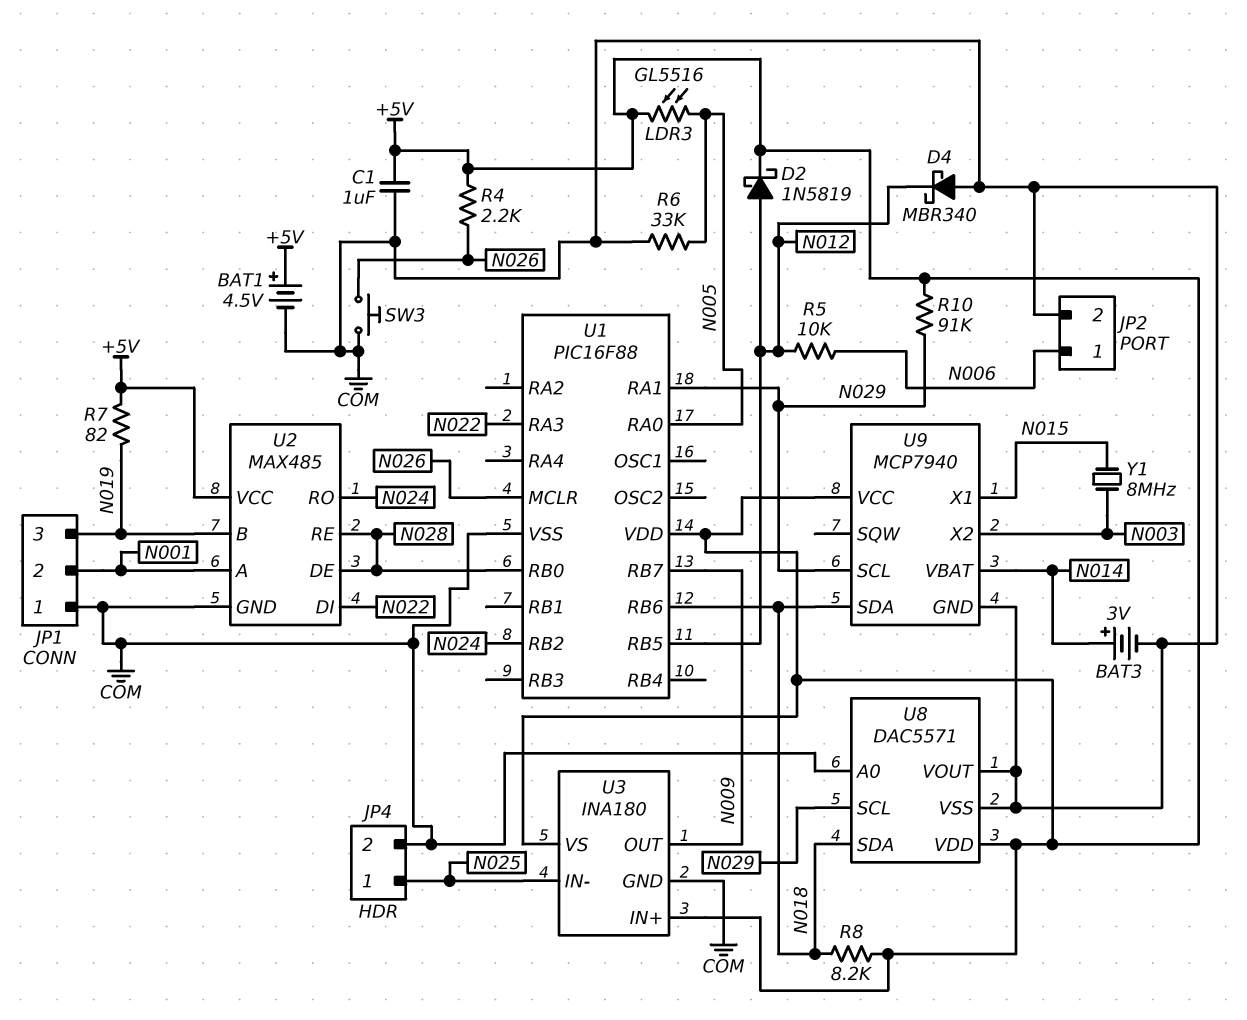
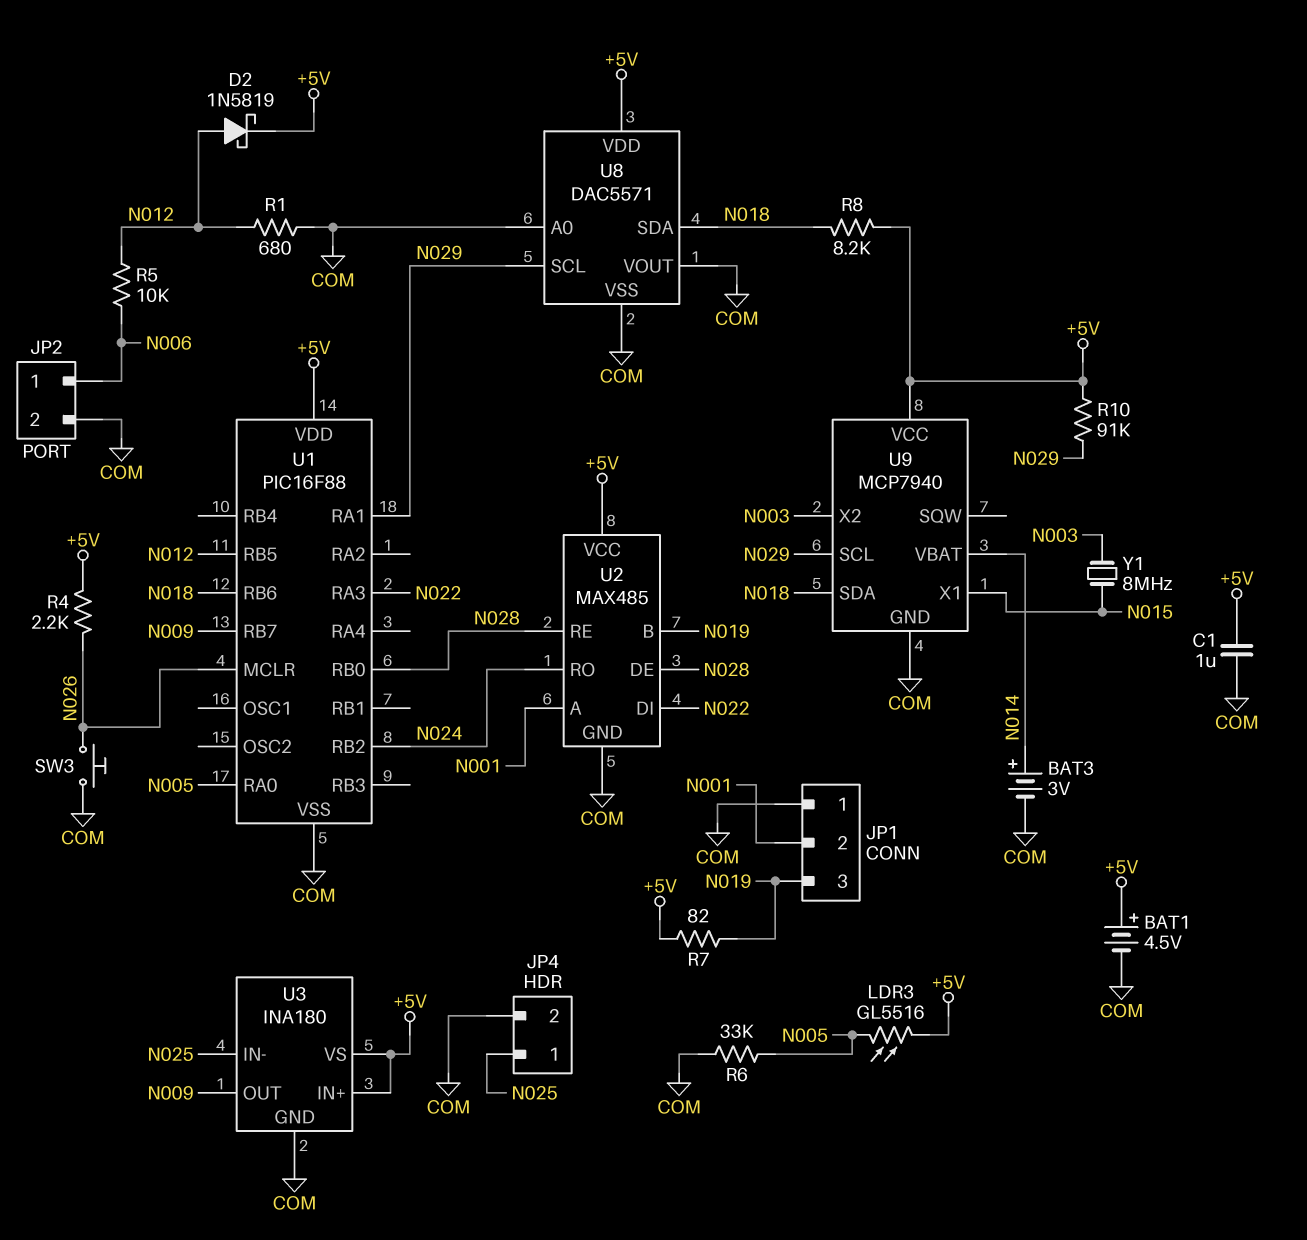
D4: schottky MBR340 (A COM, K N012) -> none
R1: none -> 680 (COM, N012)

